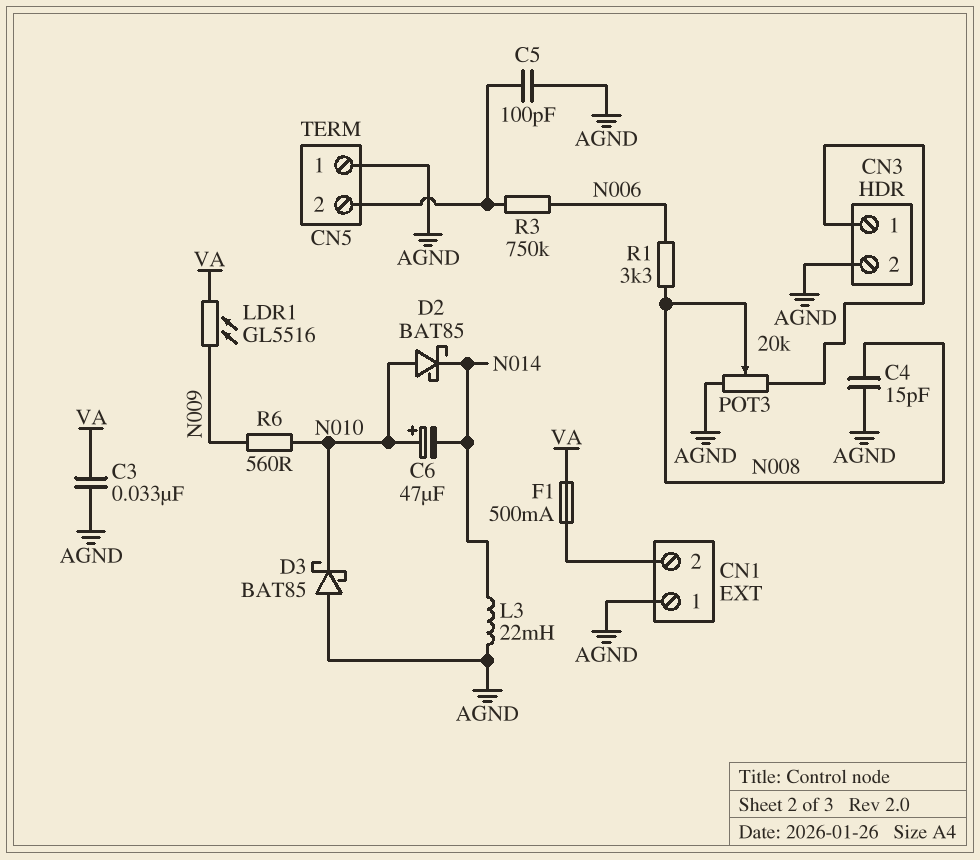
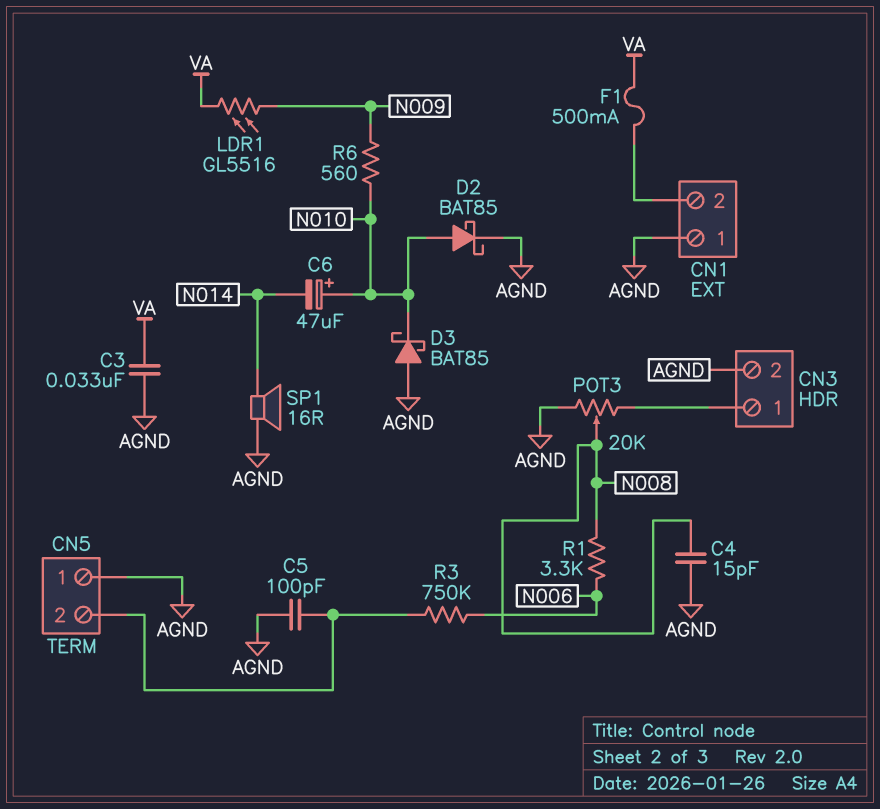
D2: schottky BAT85 (A N010, K N014) -> schottky BAT85 (A N010, K AGND)
L3: 22mH (AGND, N014) -> none
SP1: none -> speaker 16R (AGND, N014)

